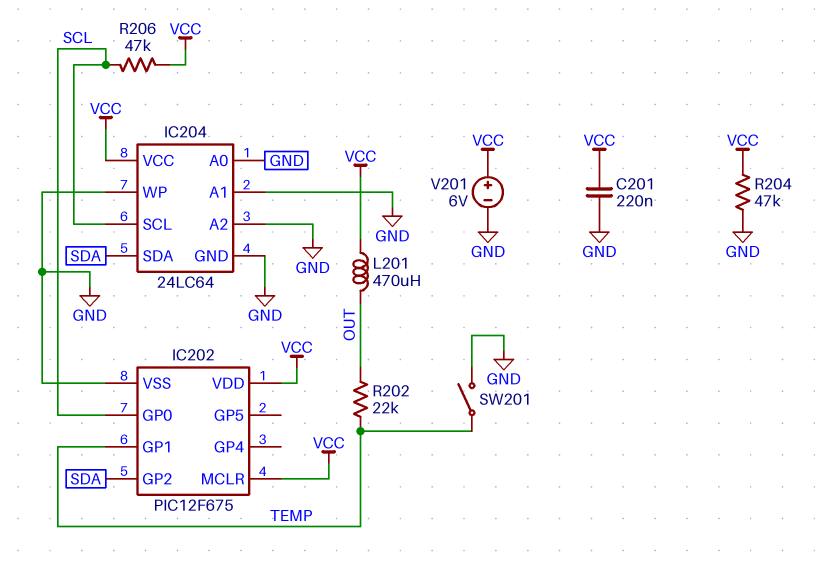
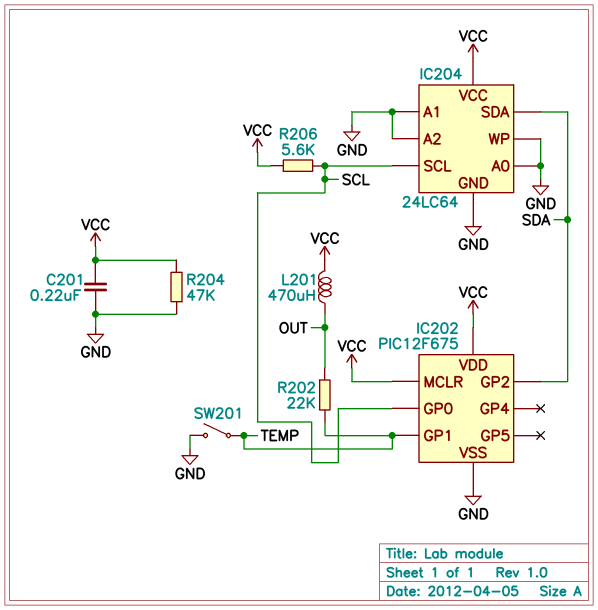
R206: 47k (SCL, VCC) -> 5.6k (SCL, VCC)
V201: 6V (plus VCC, minus GND) -> none

